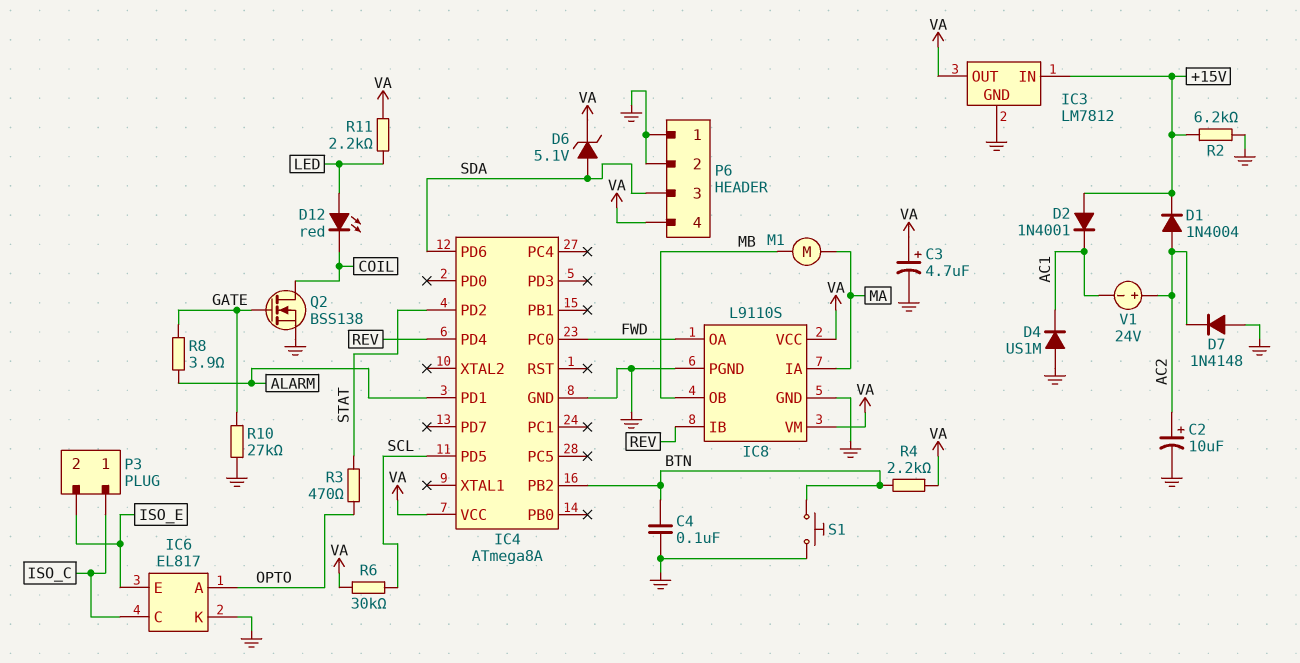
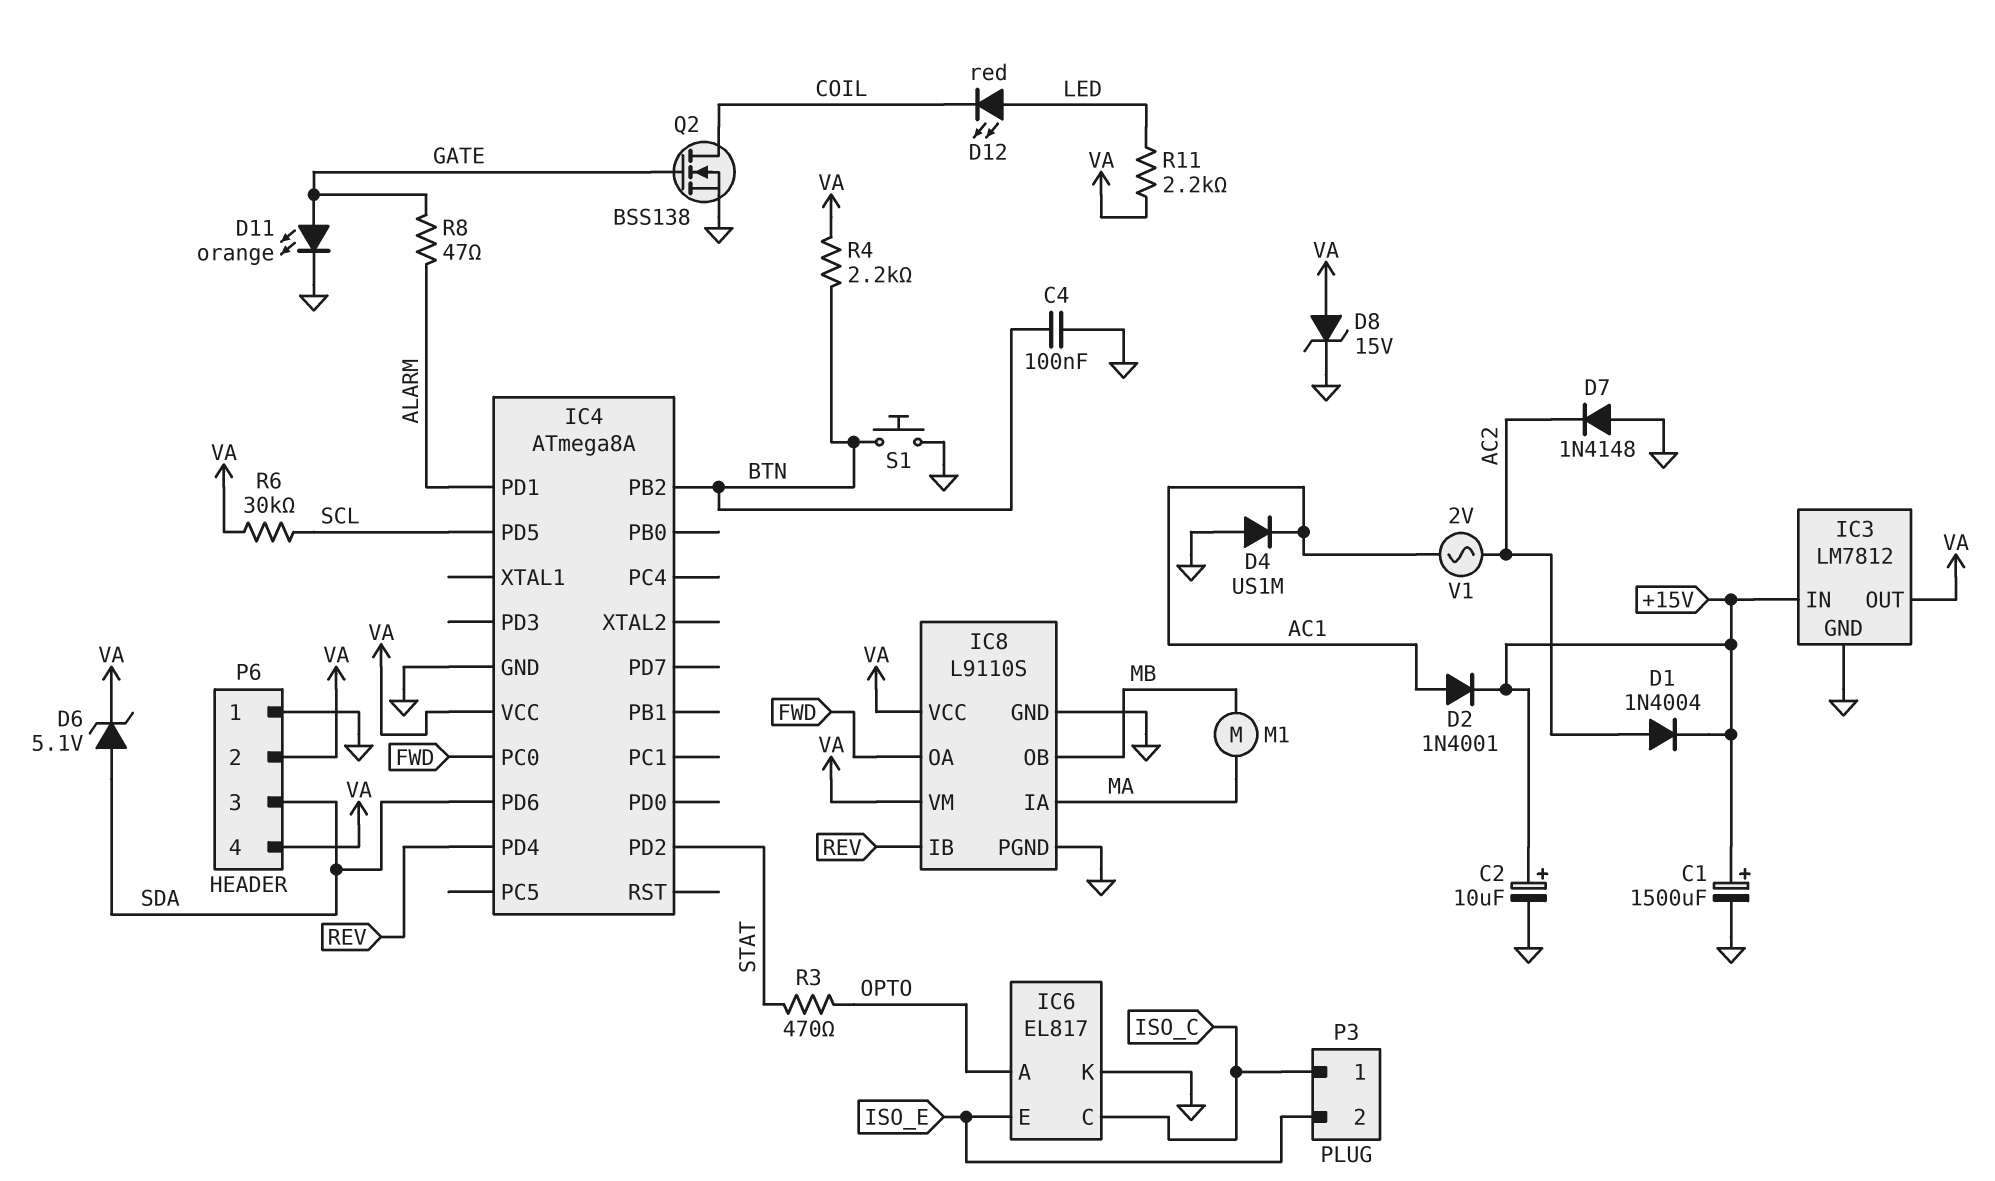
C1: none -> 1500uF (plus +15V, minus GND)
C2: 10uF (plus AC2, minus GND) -> 10uF (plus +15V, minus GND)
C3: 4.7uF (plus VA, minus GND) -> none
D2: diode 1N4001 (A +15V, K AC1) -> diode 1N4001 (A AC1, K +15V)
D8: none -> zener 15V (A VA, K GND)
D11: none -> LED orange (A GATE, K GND)
P6 pin 2: GND -> VA
R2: 6.2k (+15V, GND) -> none
R8: 3.9 (ALARM, GATE) -> 47 (ALARM, GATE)
R10: 27k (GATE, GND) -> none
V1: 24V (plus AC2, minus AC1) -> AC 2V (AC1, AC2)

